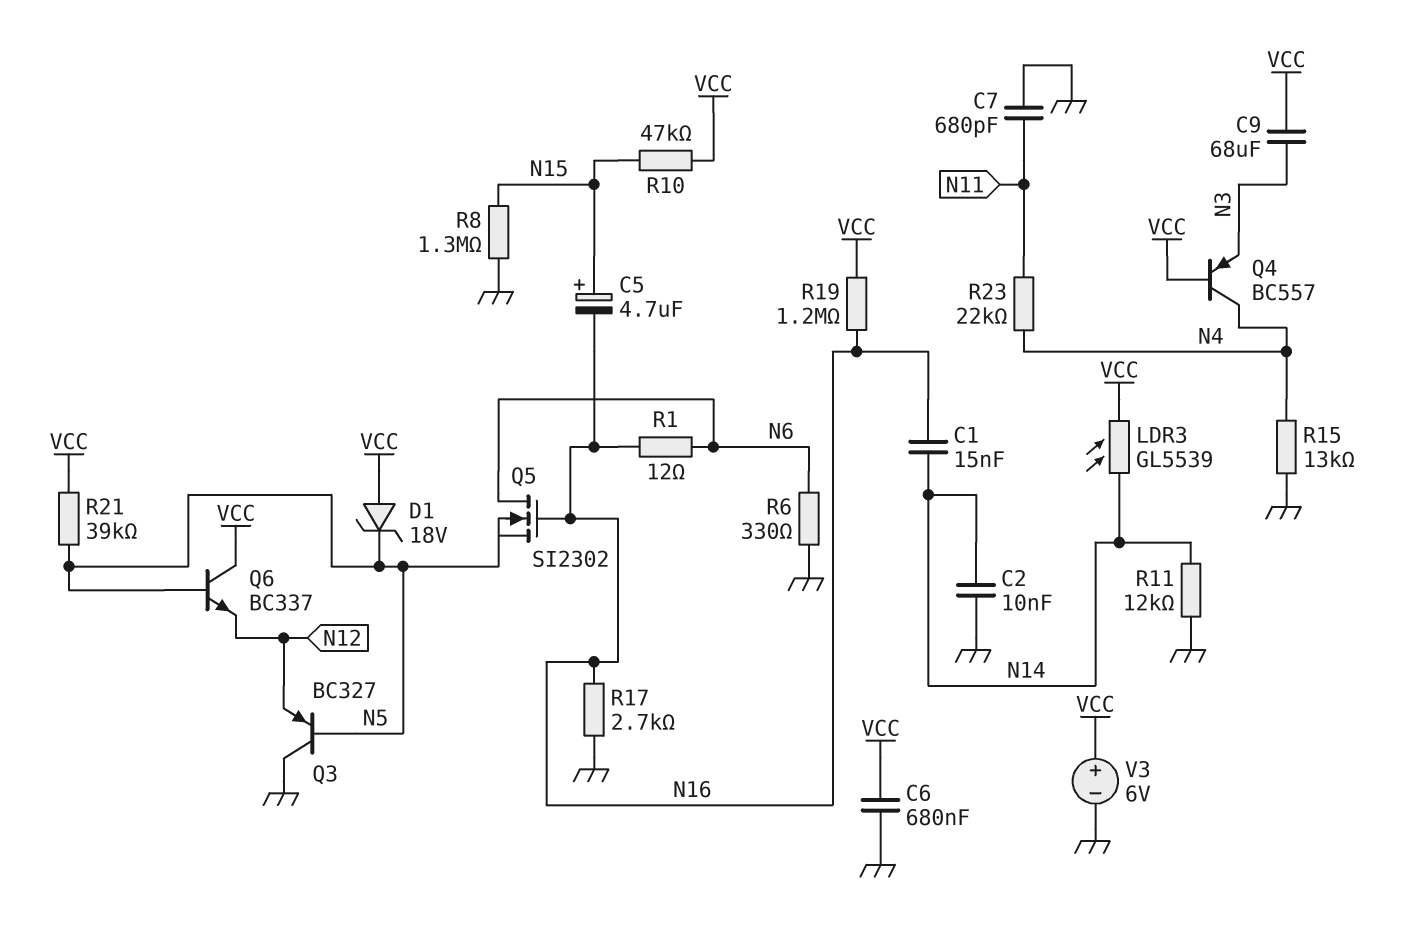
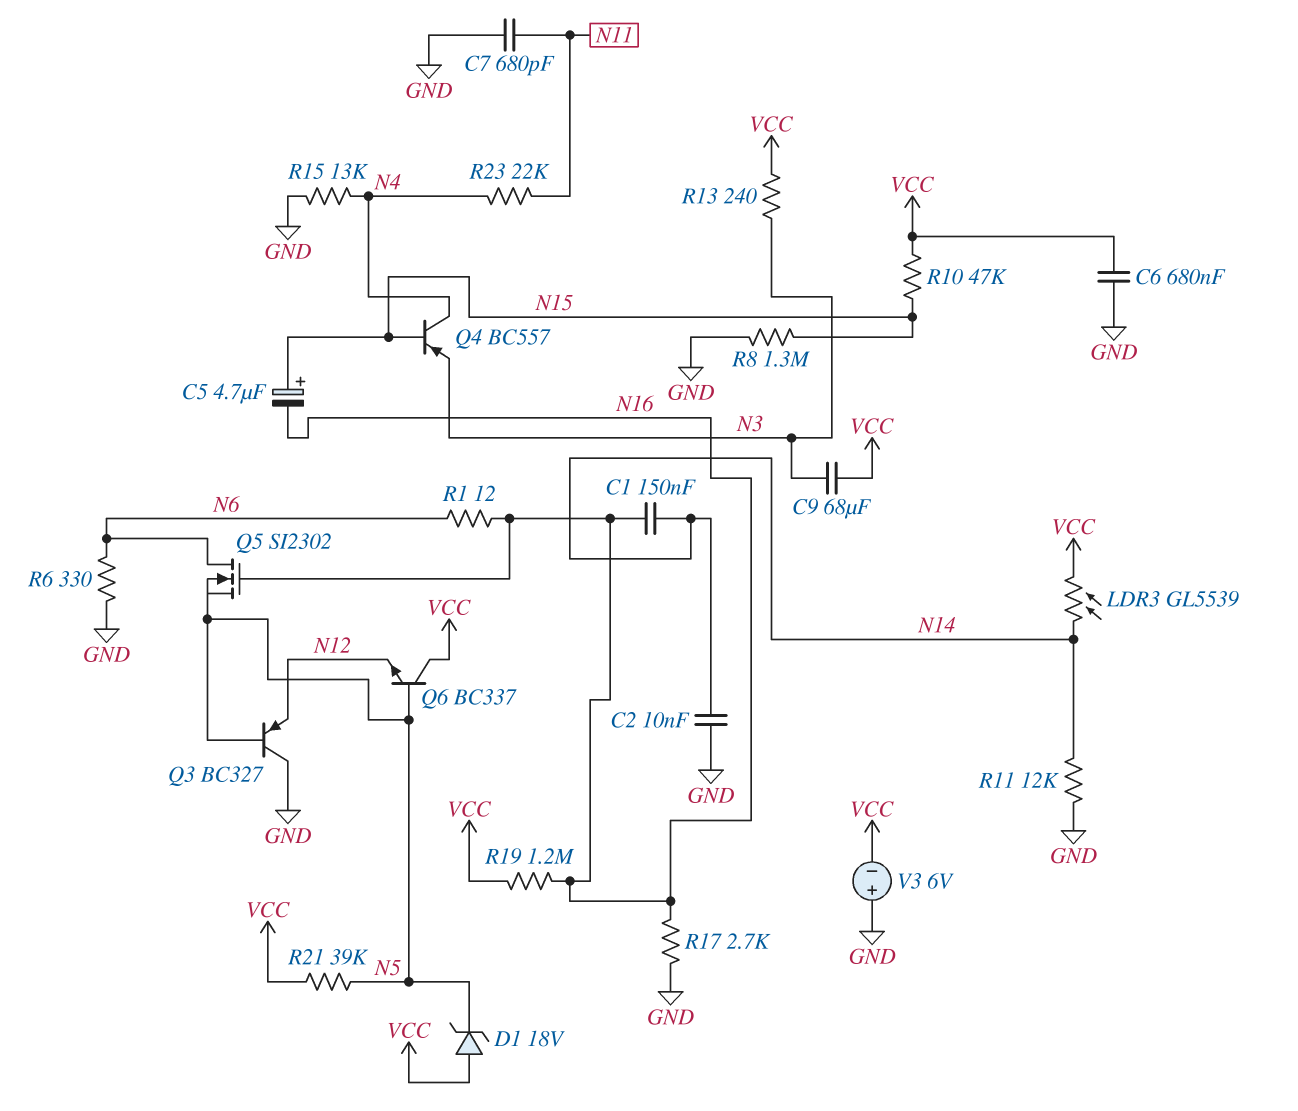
C1: 15nF (N14, N16) -> 150nF (N14, N16)
Q4: PNP BC557 (B VCC, C N4, E N3) -> PNP BC557 (B N15, C N4, E N3)
R13: none -> 240 (N3, VCC)
V3: 6V (plus VCC, minus GND) -> 6V (plus GND, minus VCC)

